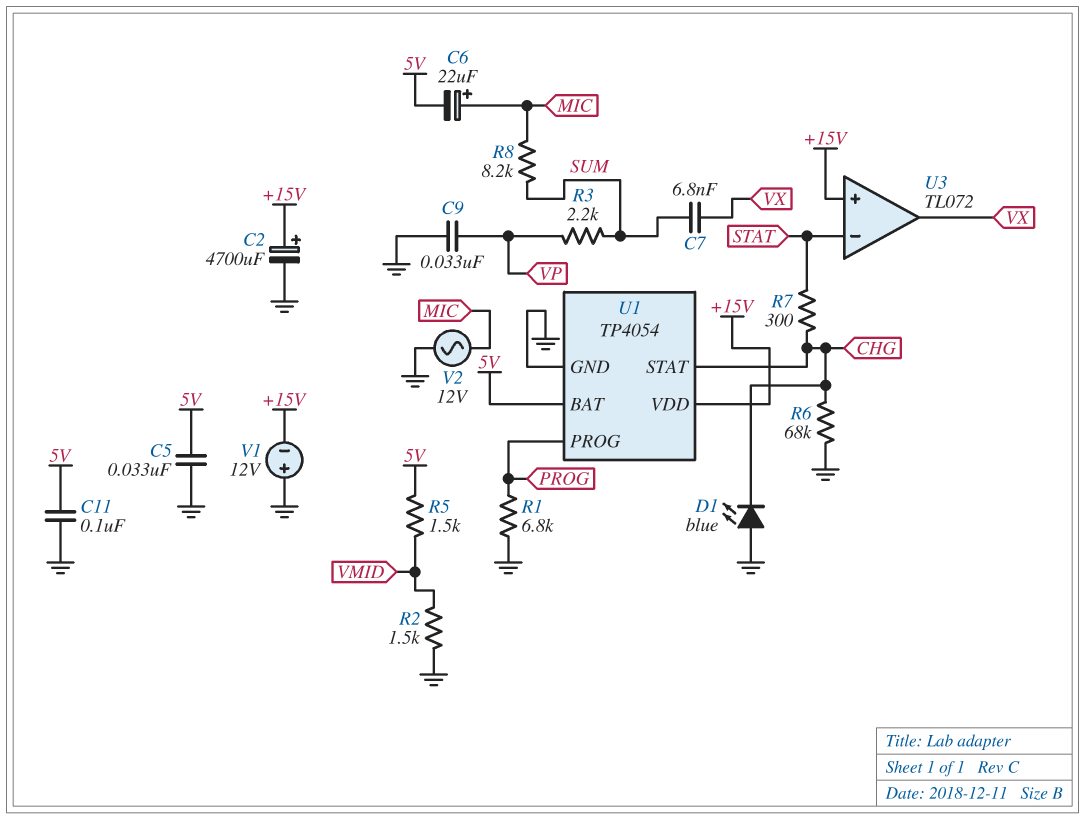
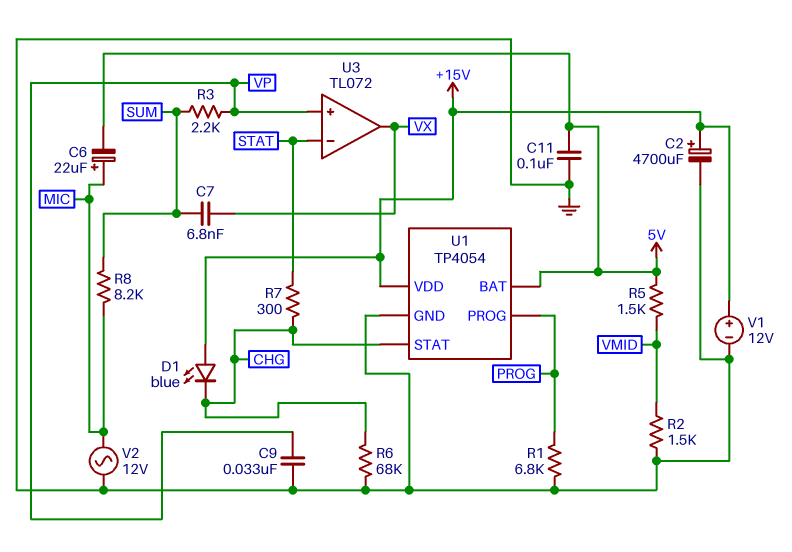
C5: 33nF (5V, GND) -> none
D1: LED blue (A GND, K CHG) -> LED blue (A +15V, K CHG)
U3 pin in+: +15V -> VP
V1: 12V (plus GND, minus +15V) -> 12V (plus +15V, minus GND)

